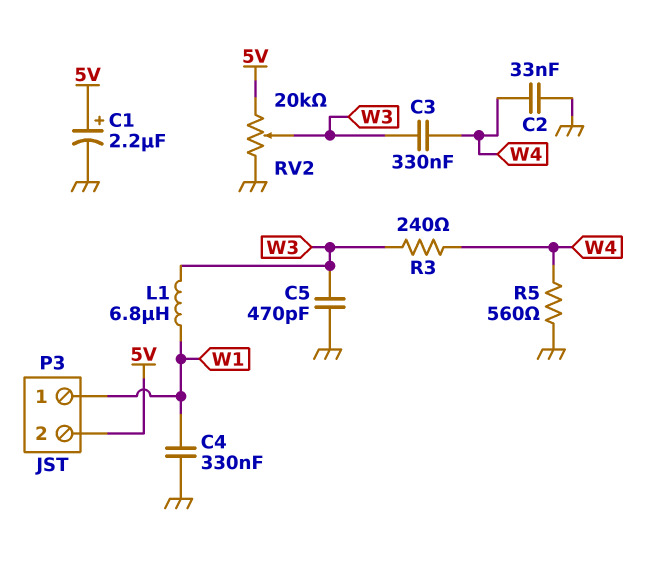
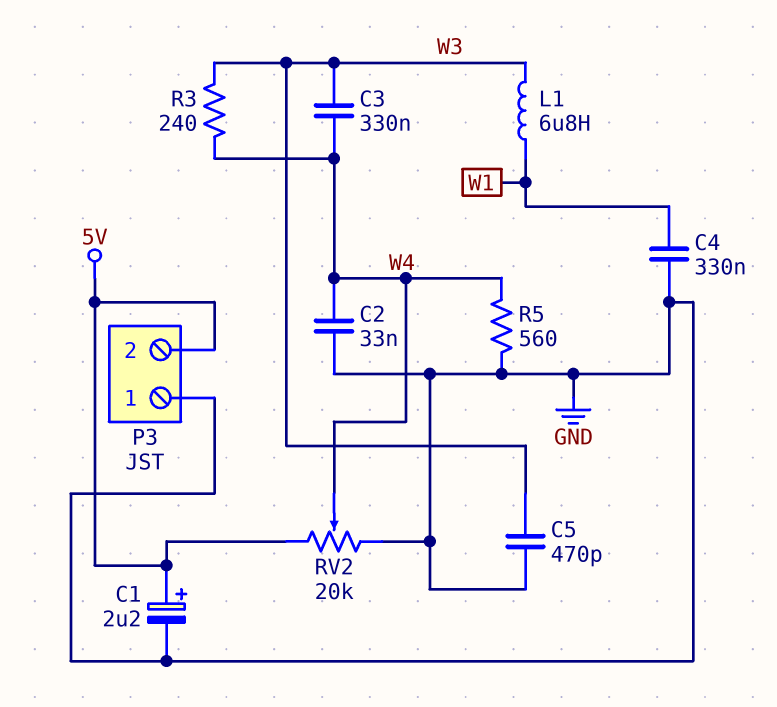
P3 pin 1: W1 -> GND
RV2: 20k (5V, GND, wiper W3) -> 20k (5V, GND, wiper W4)

